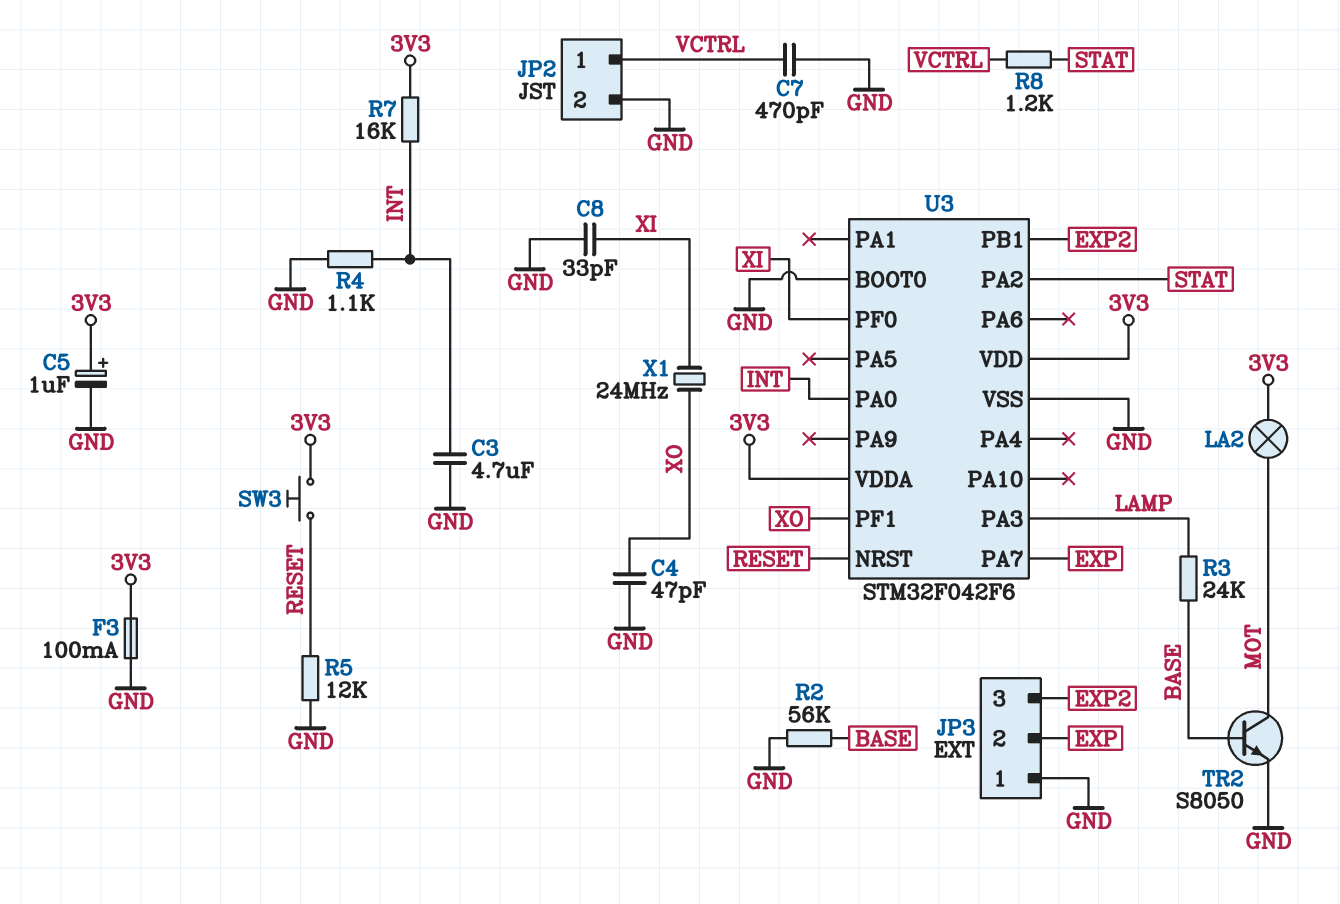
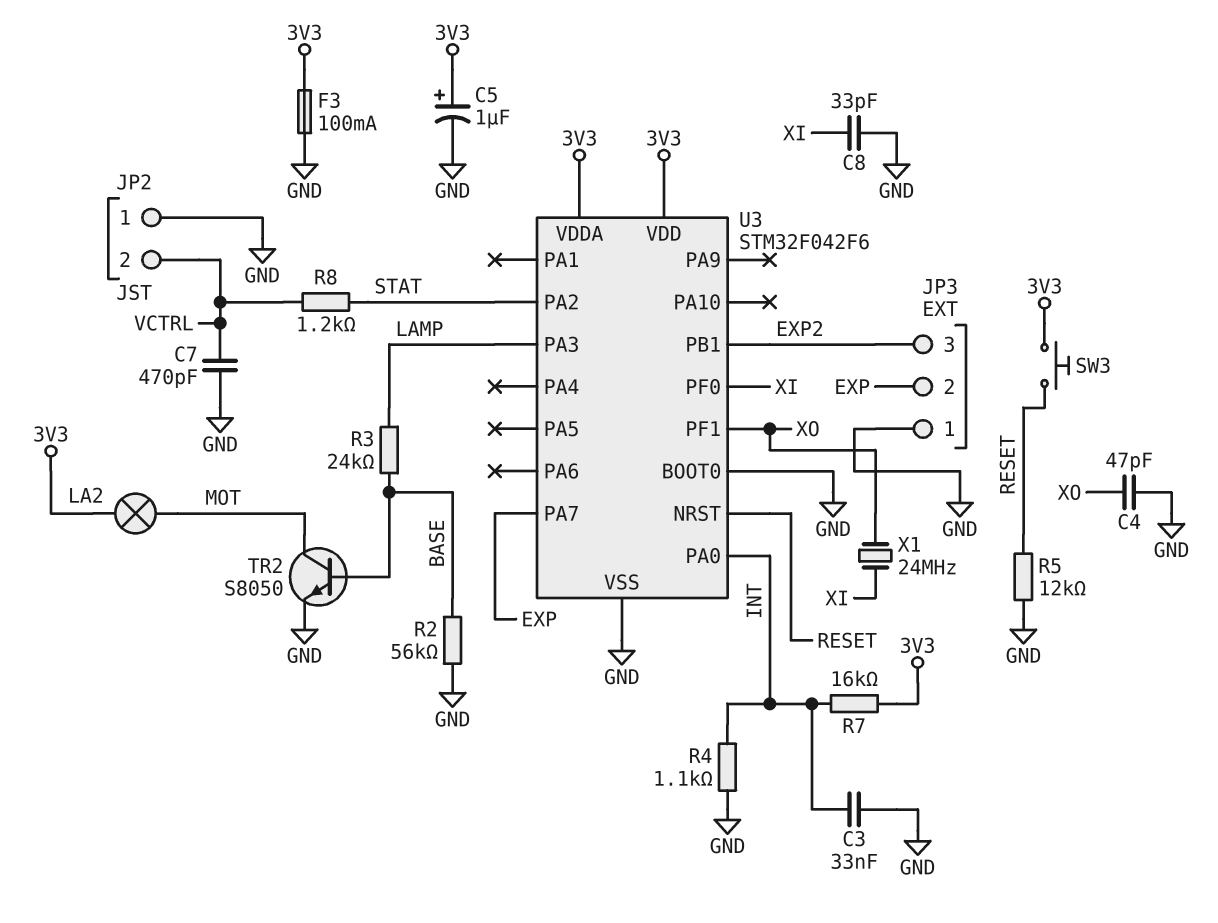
C3: 4.7uF (GND, INT) -> 33nF (GND, INT)
JP2 pin 1: VCTRL -> GND
JP2 pin 2: GND -> VCTRL

